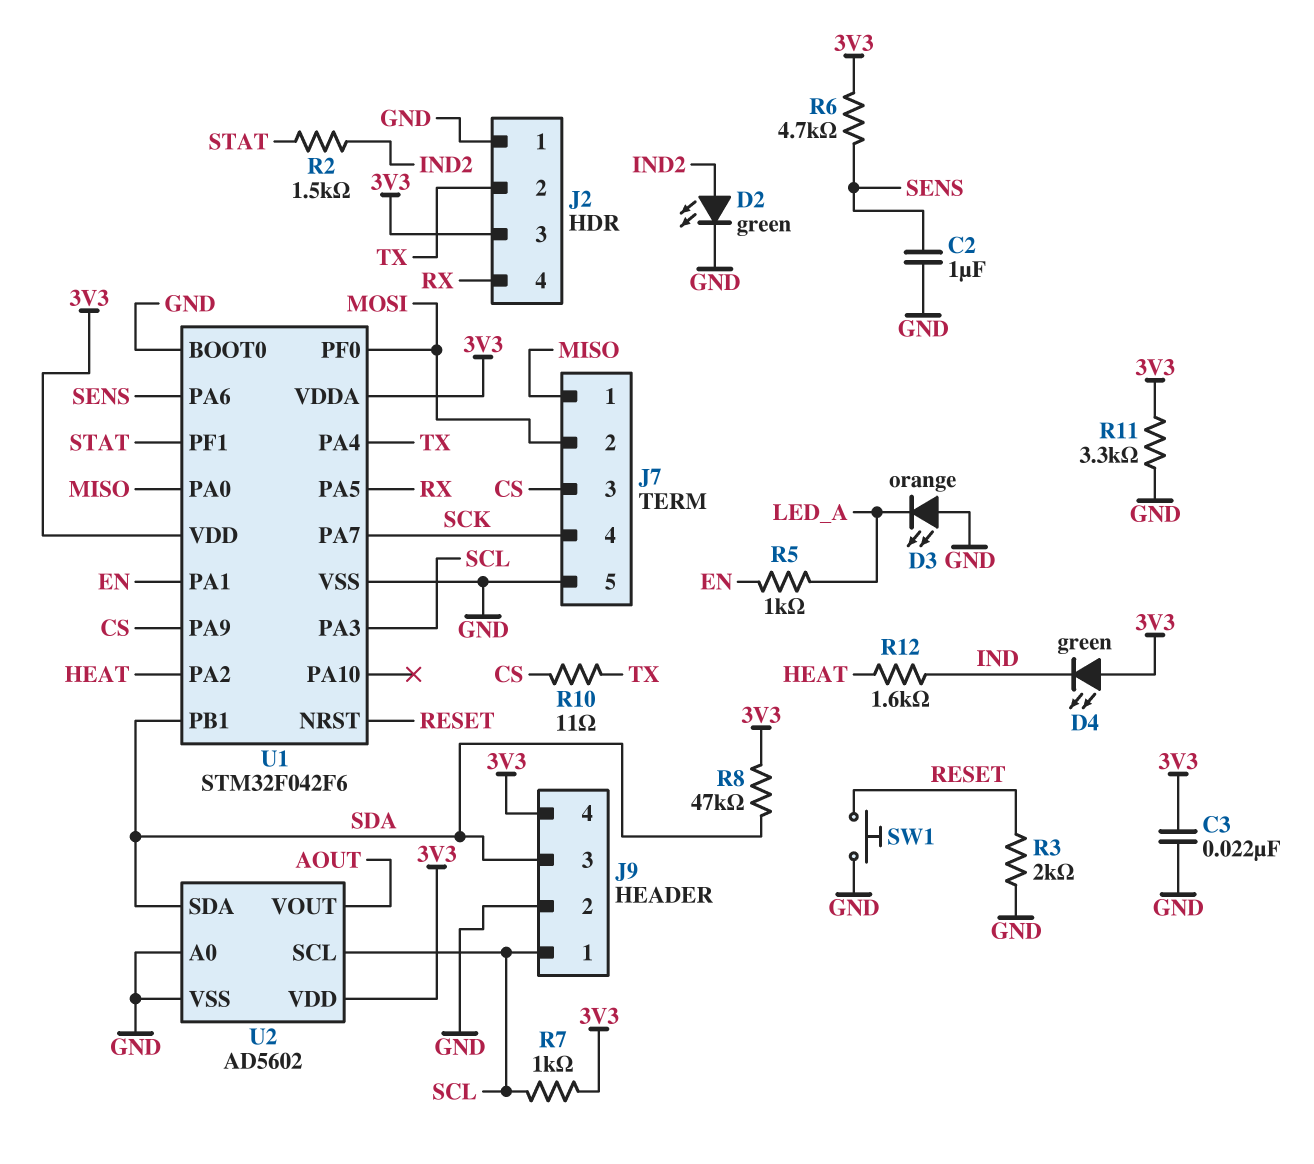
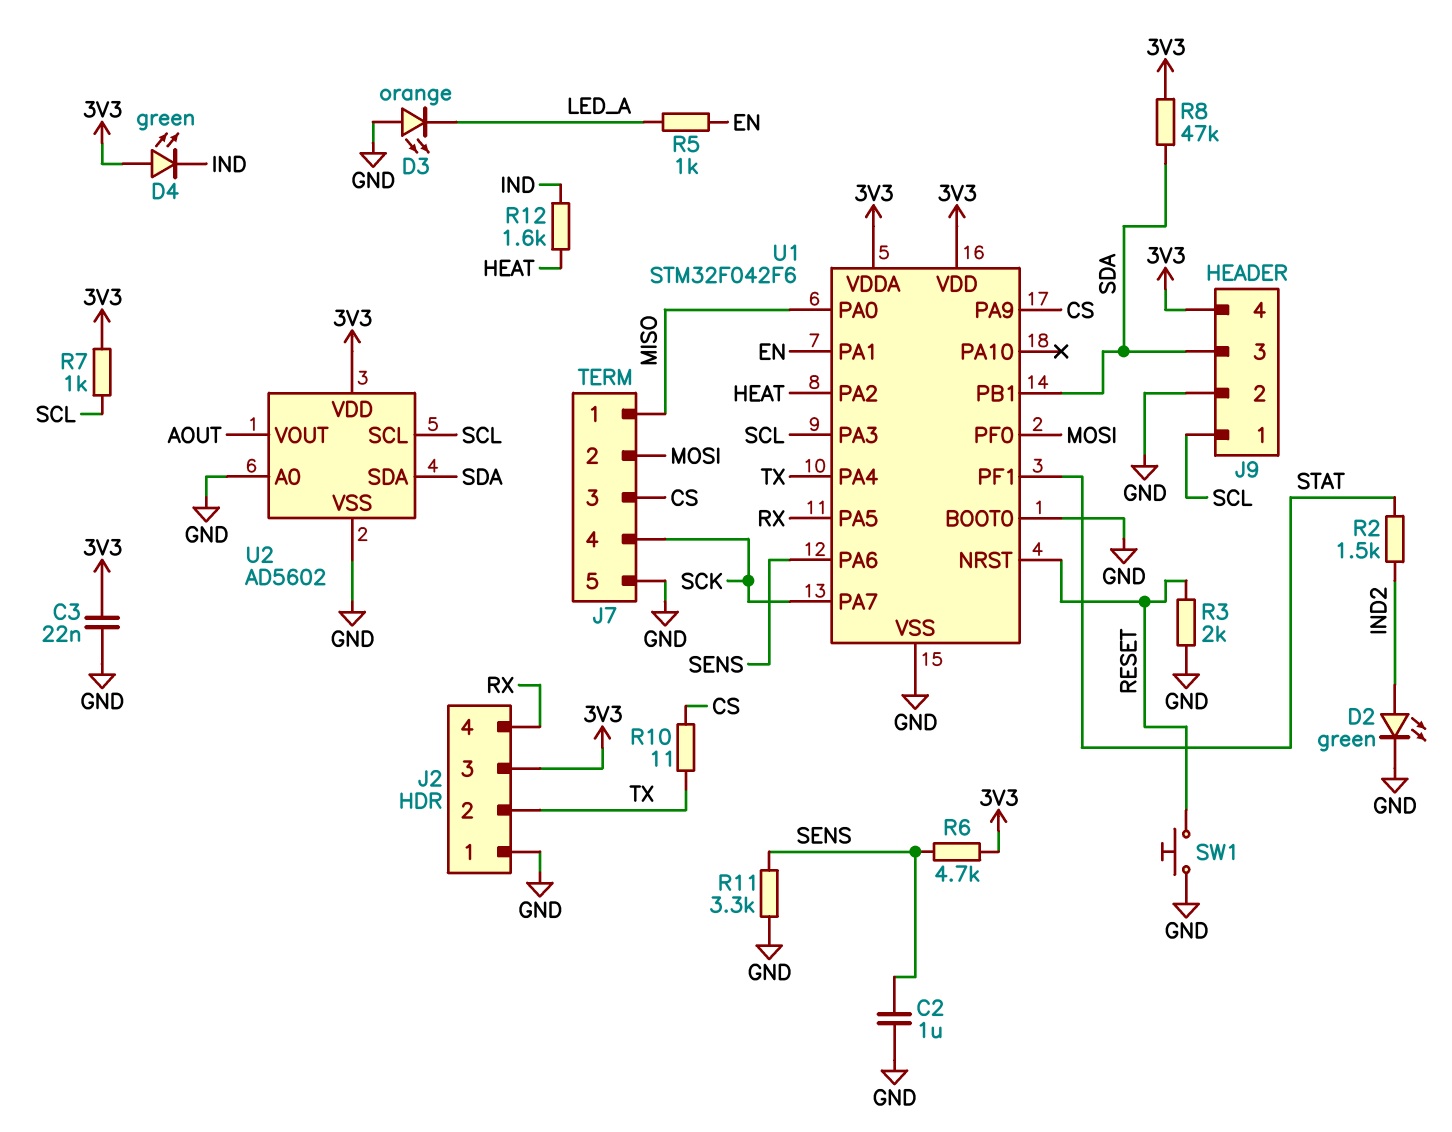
R11: 3.3k (3V3, GND) -> 3.3k (GND, SENS)

